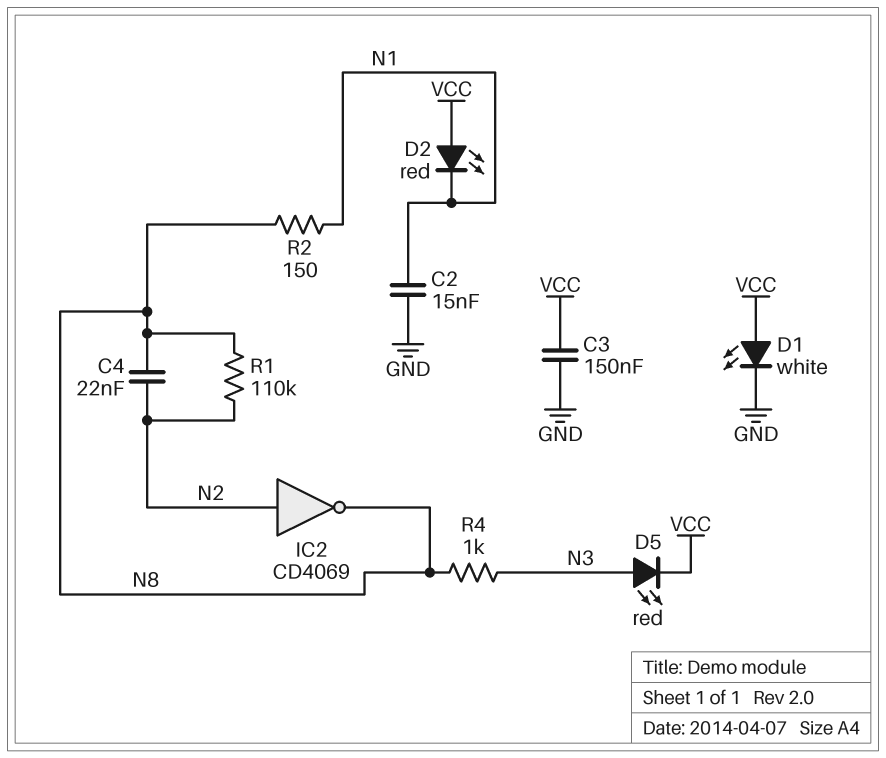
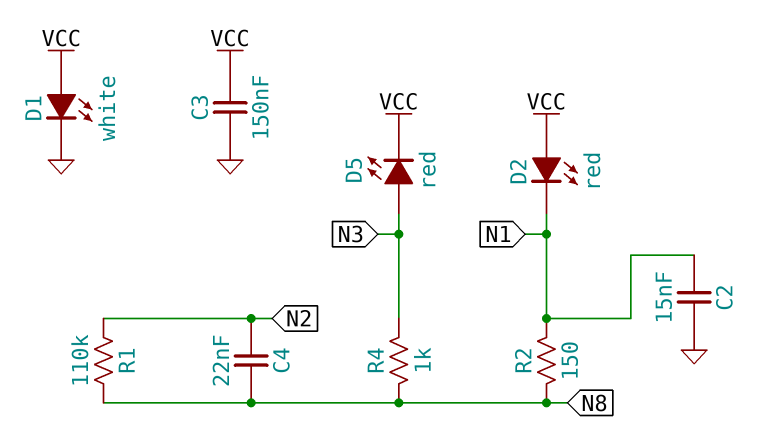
IC2: NOT CD4069 (in N2, out N8) -> none

